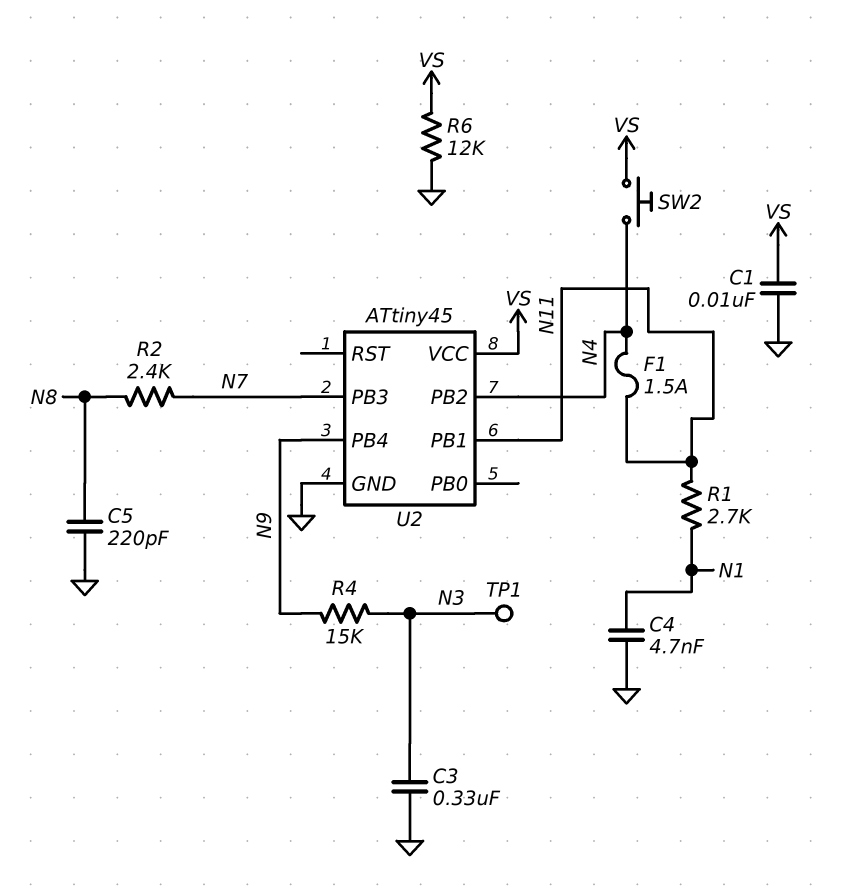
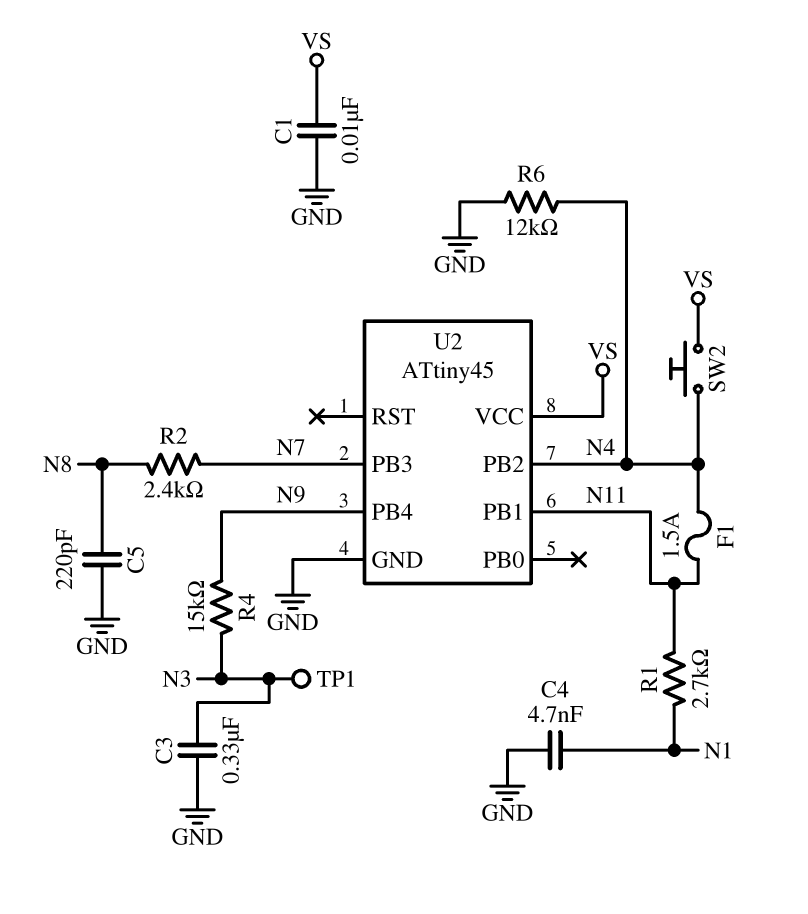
R6: 12k (GND, VS) -> 12k (GND, N4)

